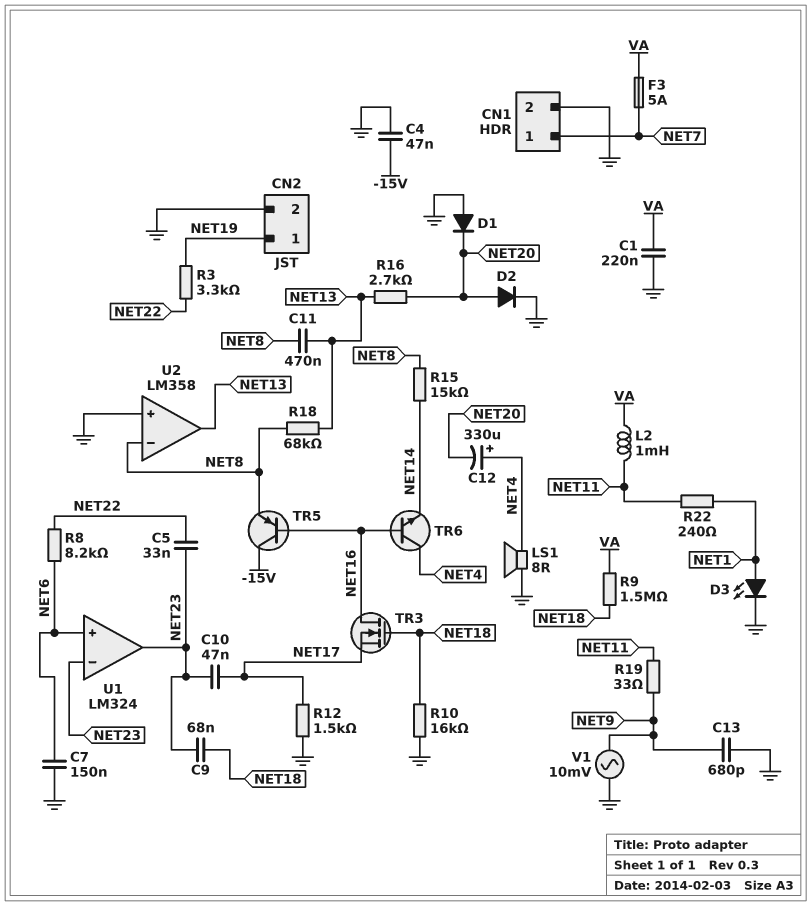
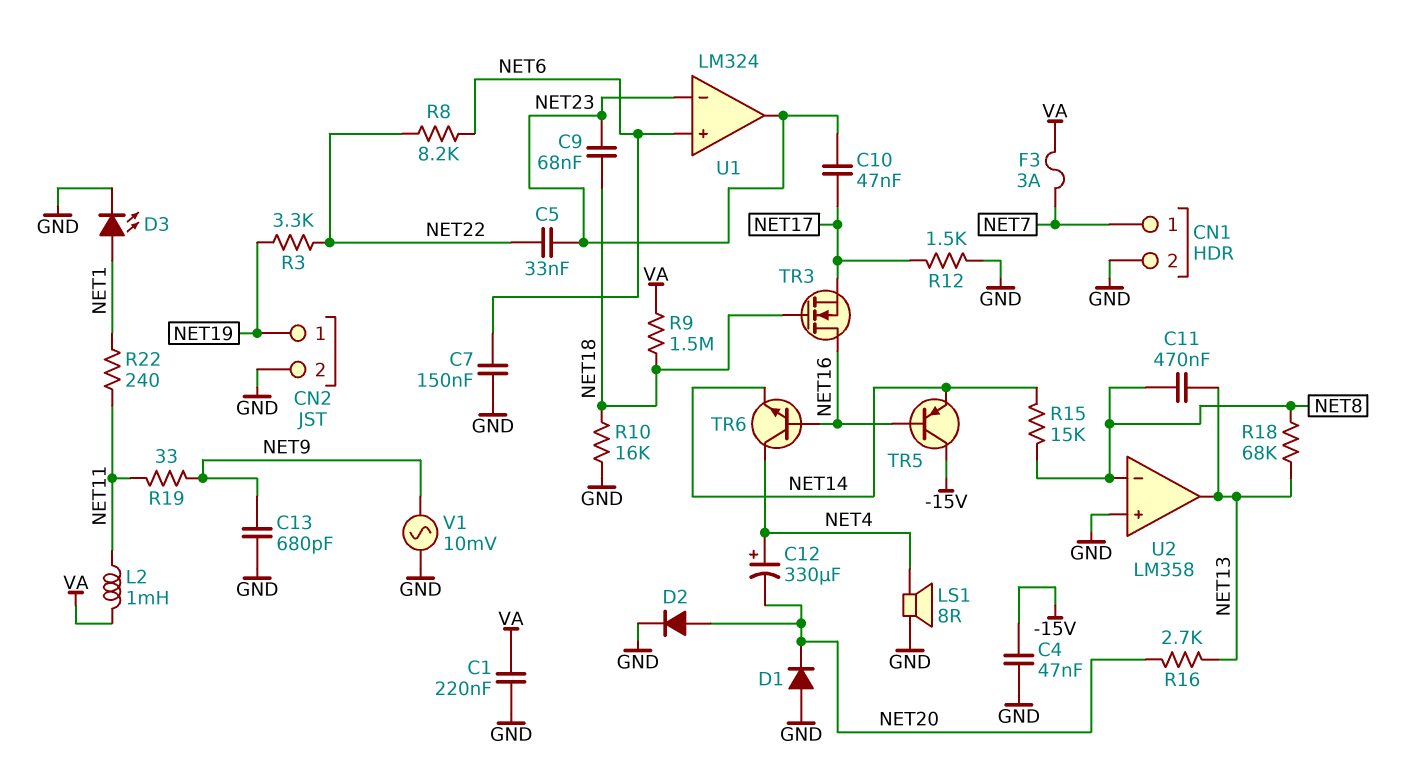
F3: 5A (NET7, VA) -> 3A (NET7, VA)
TR5: PNP (B NET16, C -15V, E NET8) -> PNP (B NET16, C -15V, E NET14)

